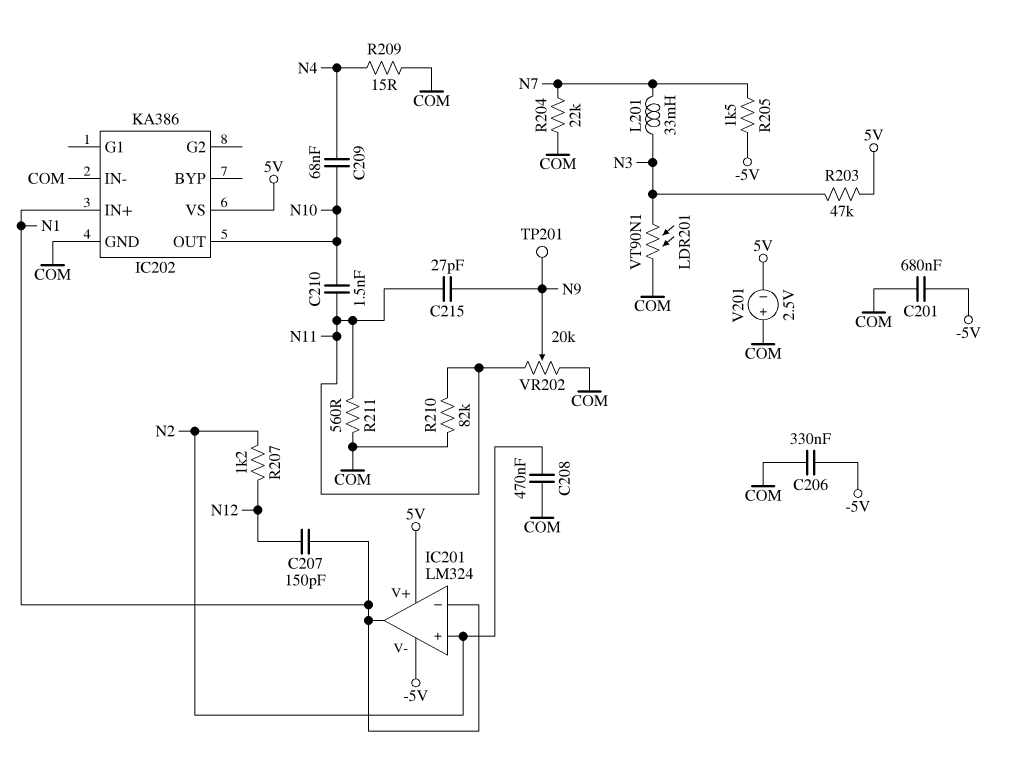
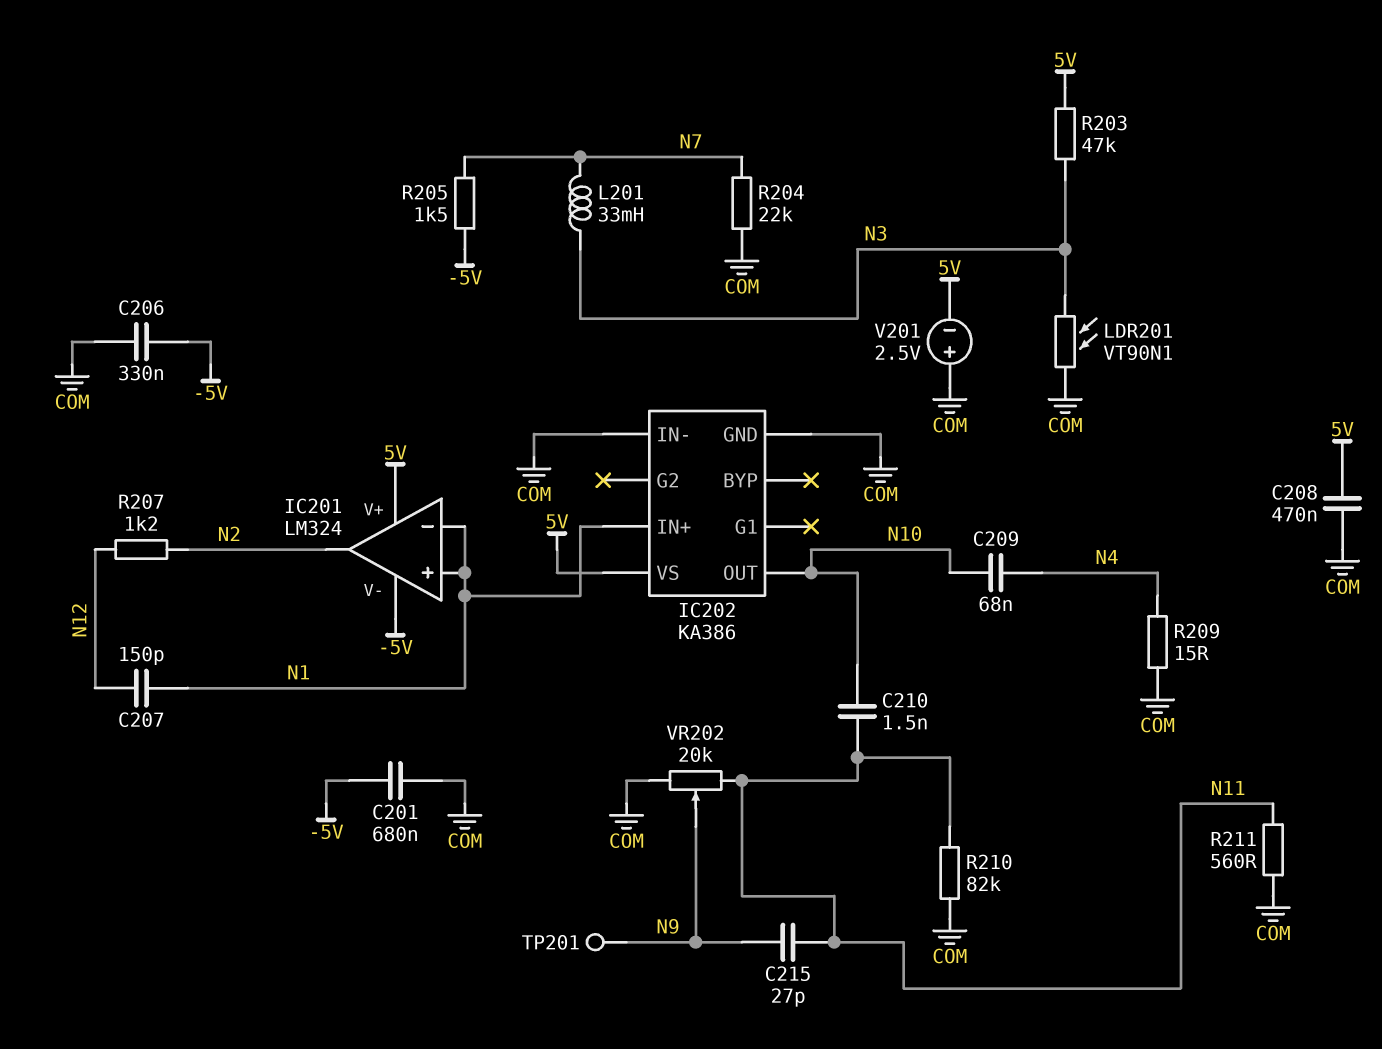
C208: 470nF (COM, N2) -> 470nF (5V, COM)
IC201 pin in+: N2 -> N1
IC201 pin out: N1 -> N2

